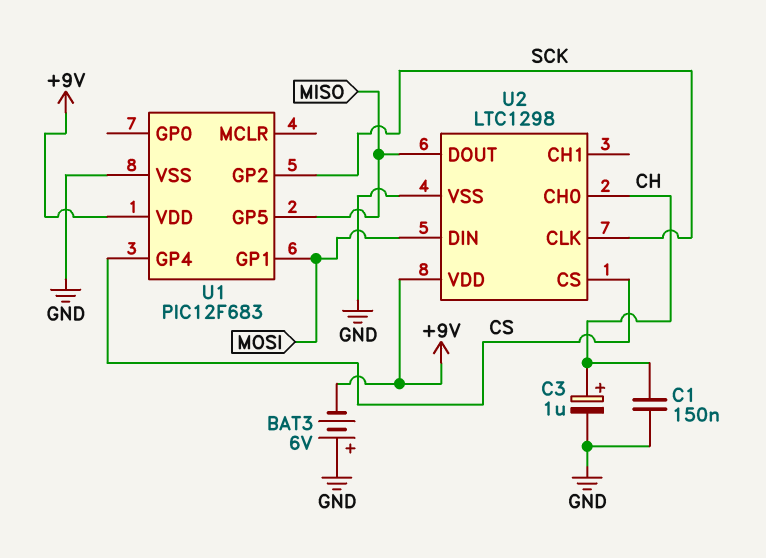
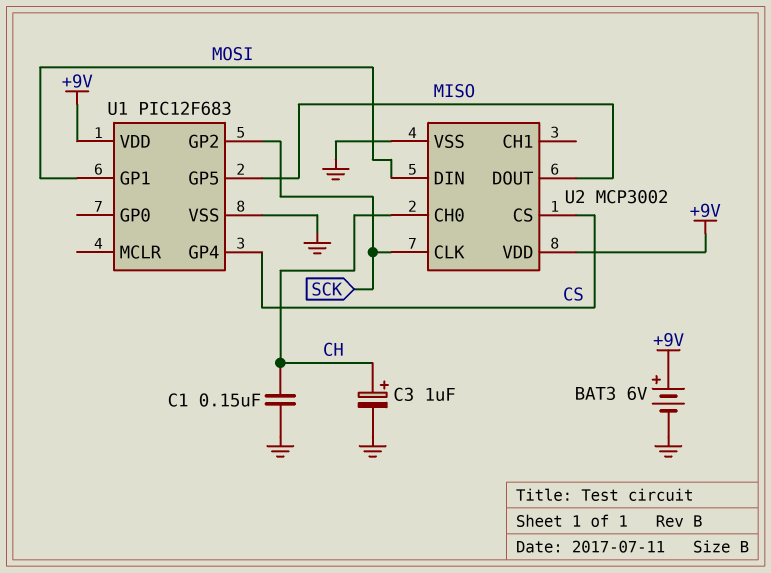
BAT3: 6V (plus GND, minus +9V) -> 6V (plus +9V, minus GND)
U2: LTC1298 -> MCP3002

